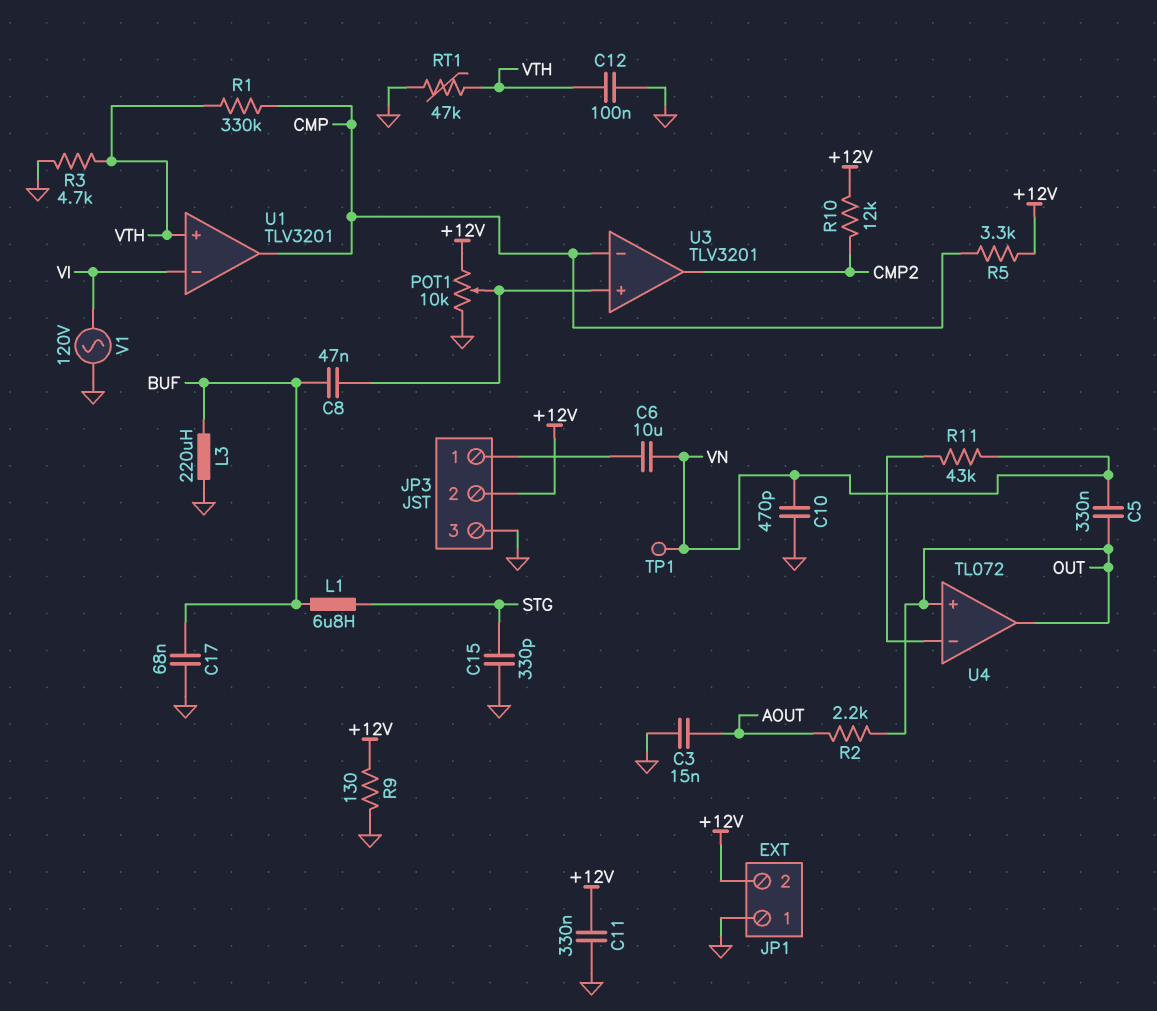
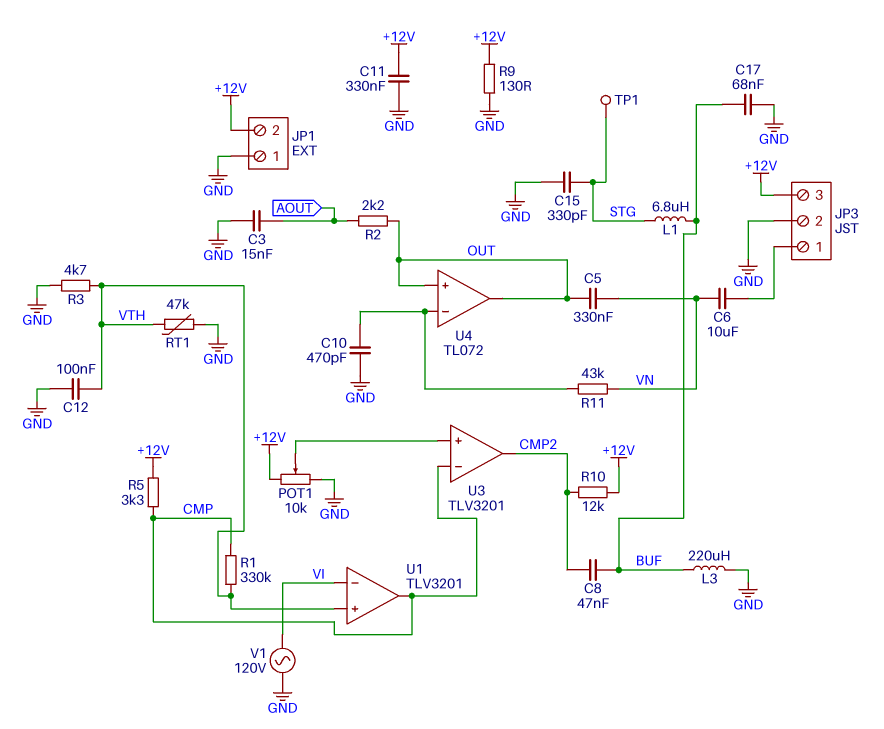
C8: 47nF (BUF, U3/in+) -> 47nF (BUF, CMP2)
C10: 470pF (GND, VN) -> 470pF (GND, U4/in-)
JP3 pin 2: +12V -> GND
JP3 pin 3: GND -> +12V
TP1: test point (VN) -> test point (STG)

